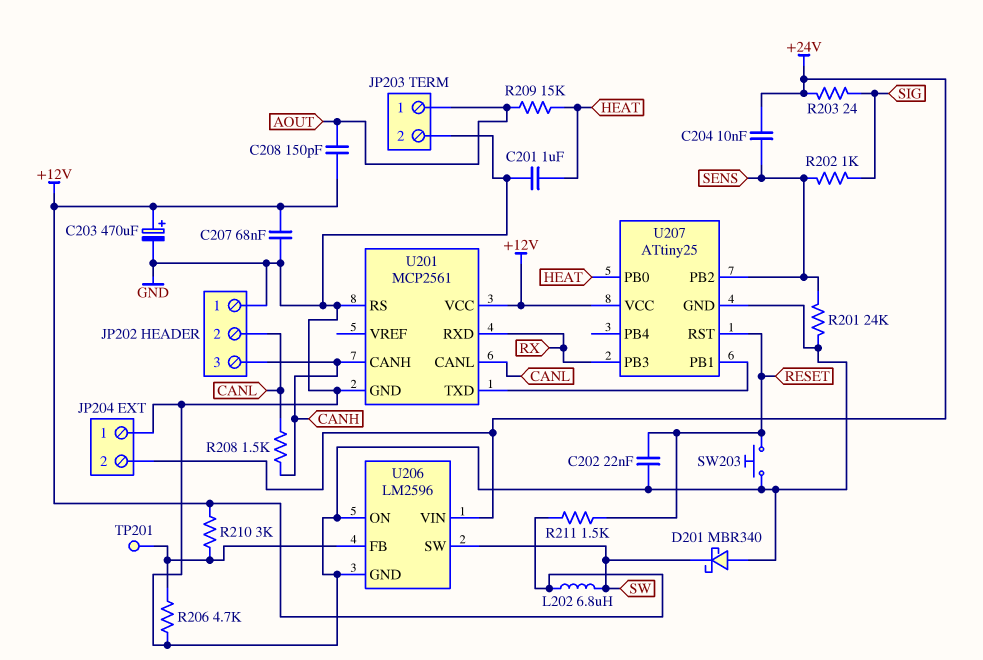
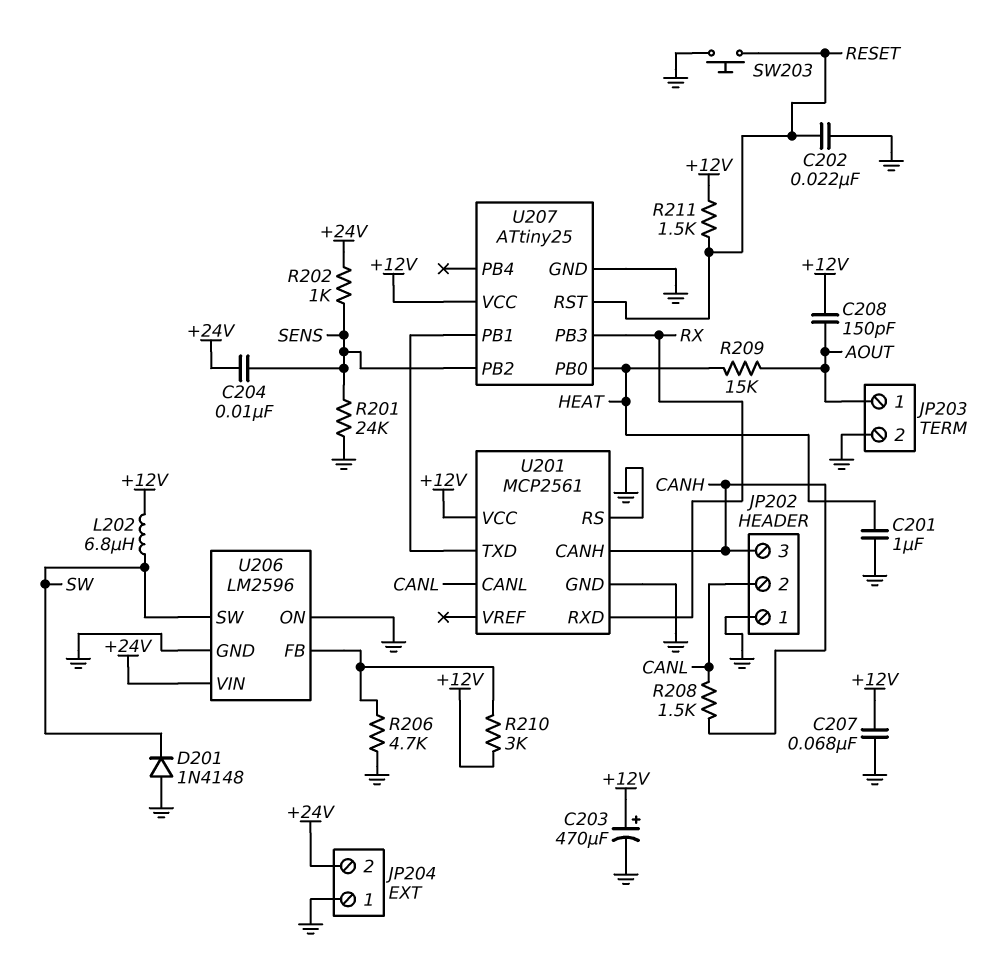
D201: schottky MBR340 (A GND, K SW) -> diode 1N4148 (A GND, K SW)
R202: 1k (SENS, SIG) -> 1k (+24V, SENS)
R203: 24 (+24V, SIG) -> none
TP201: test point (U206/FB) -> none

